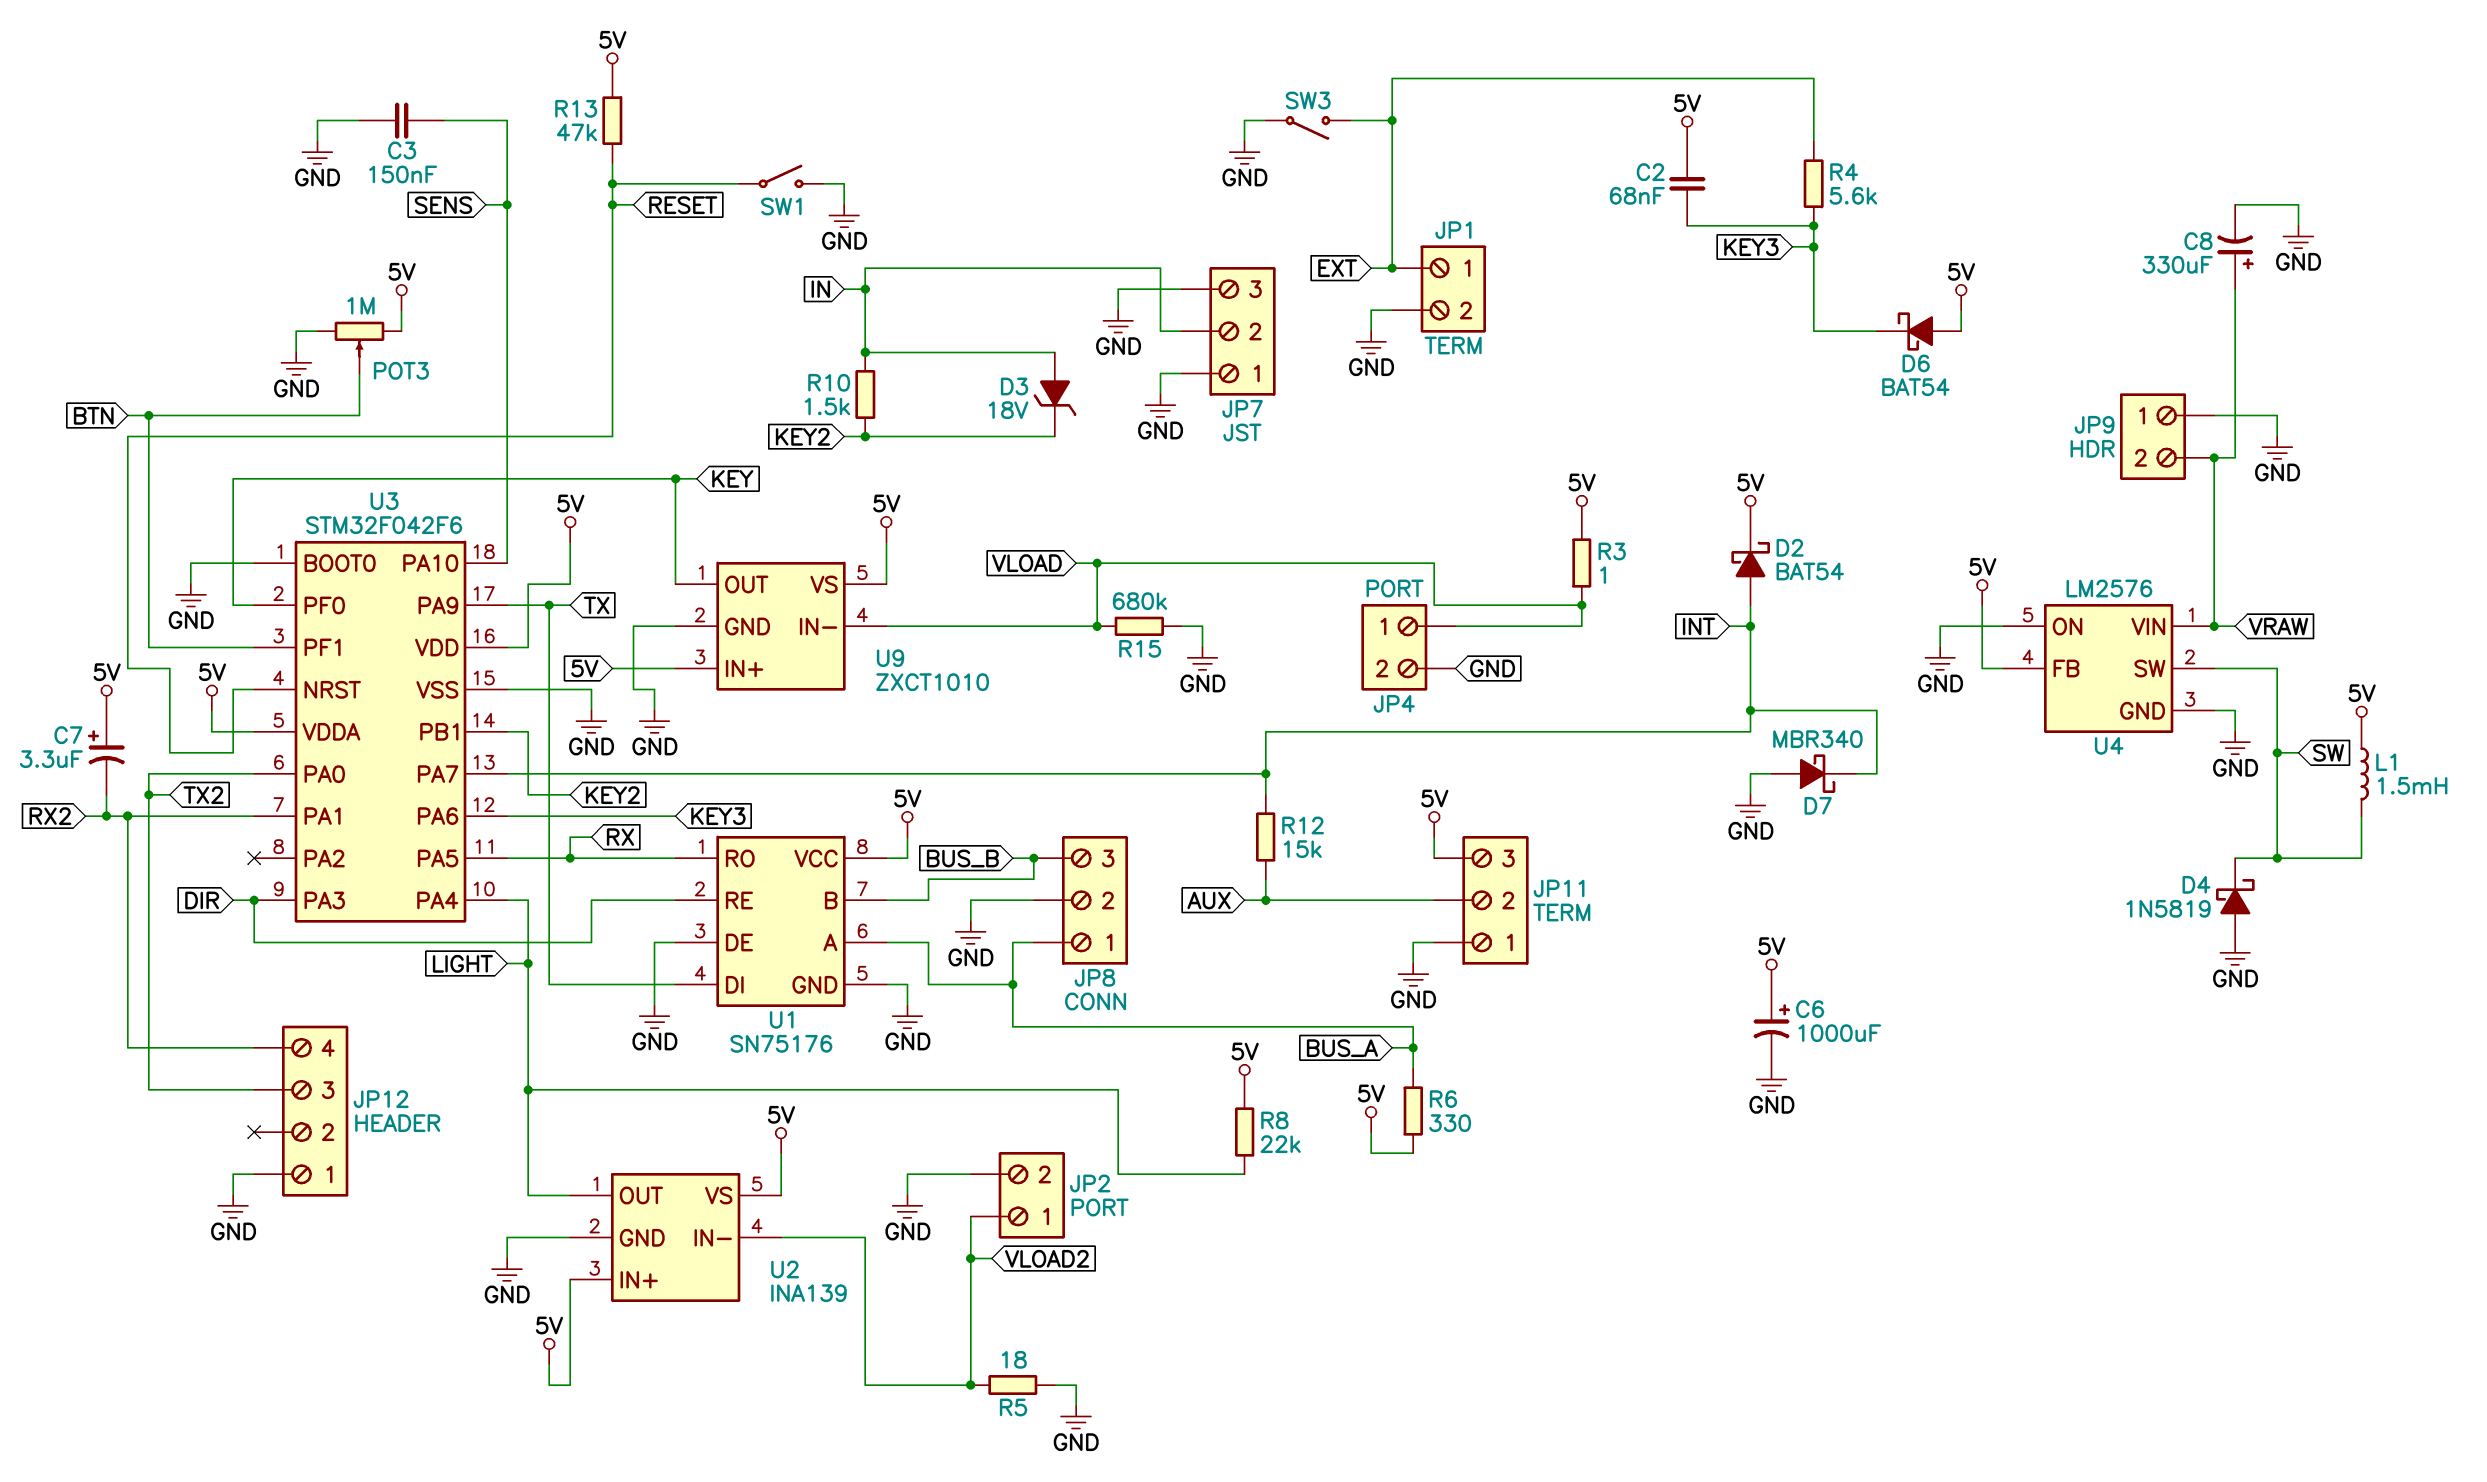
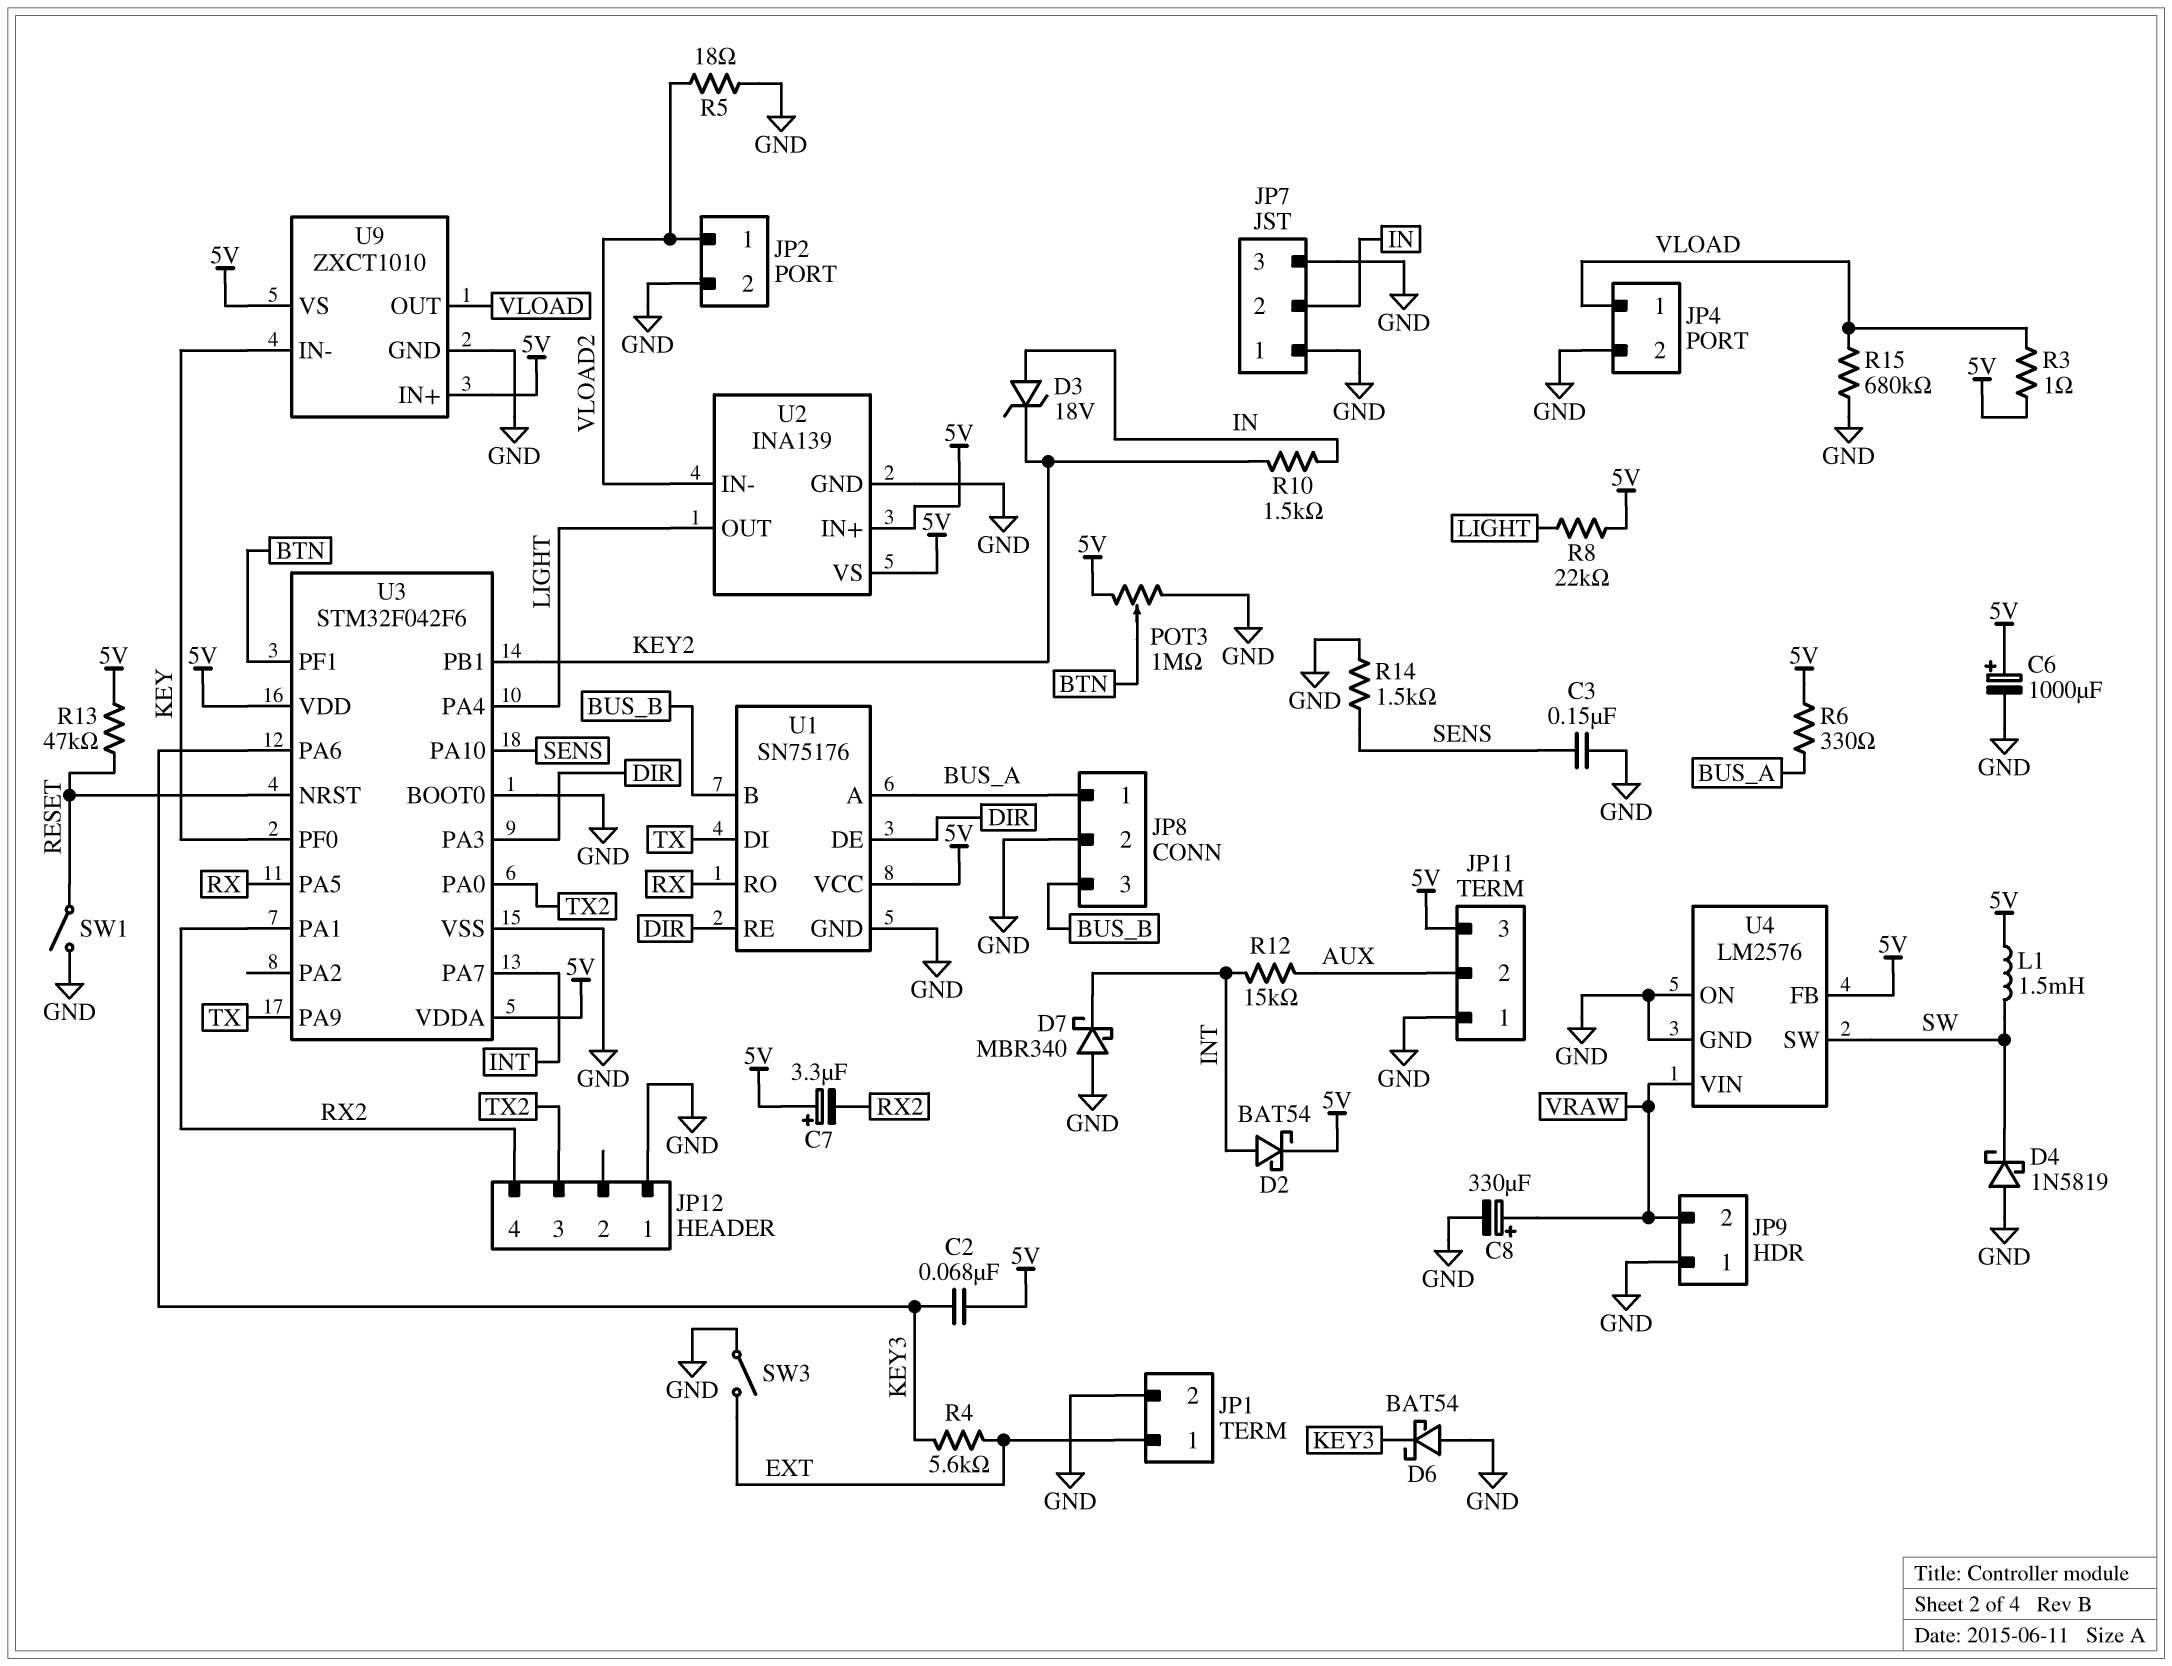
D6: schottky BAT54 (A 5V, K KEY3) -> schottky BAT54 (A GND, K KEY3)
R14: none -> 1.5k (GND, SENS)
U1 pin DE: GND -> DIR
U9 pin IN-: VLOAD -> KEY
U9 pin OUT: KEY -> VLOAD

